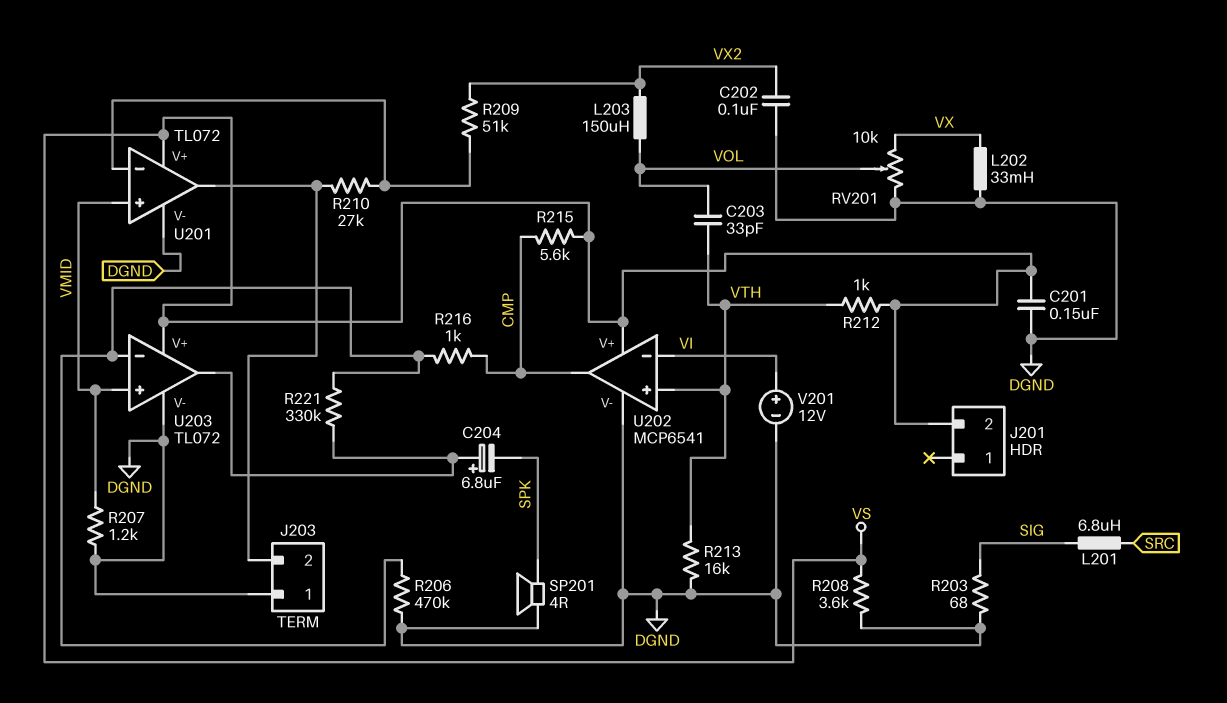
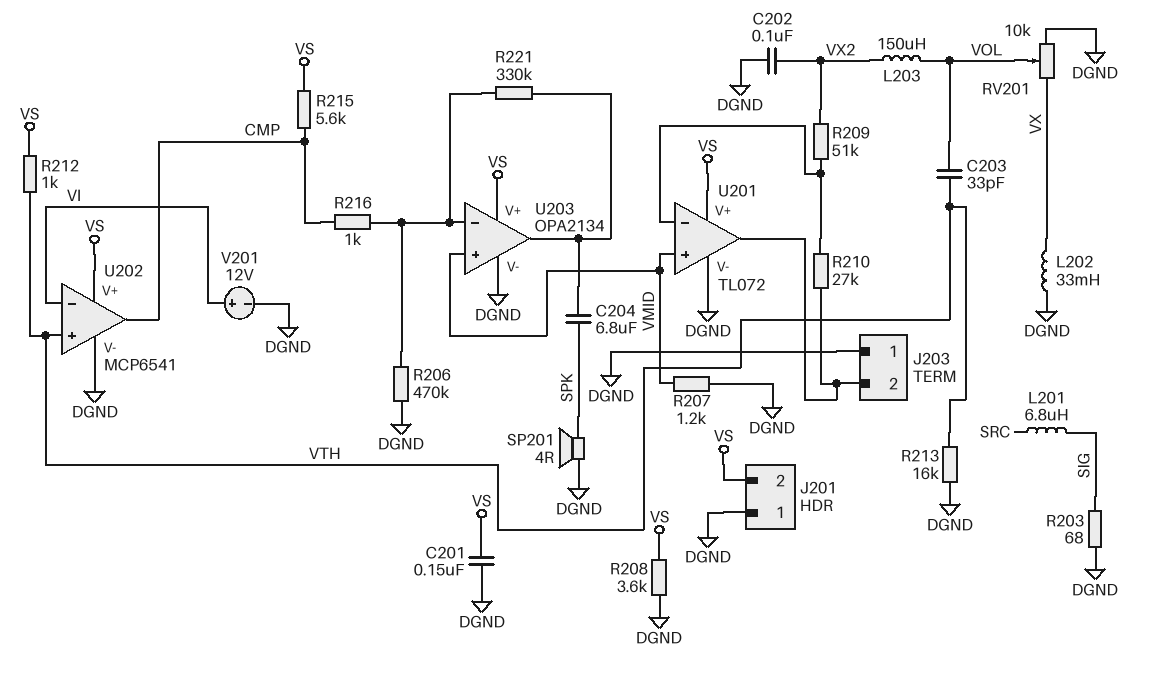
C204: 6.8uF (plus U203/out, minus SPK) -> 6.8uF (SPK, U203/out)
J201 pin 1: none -> DGND
U203: TL072 -> OPA2134

